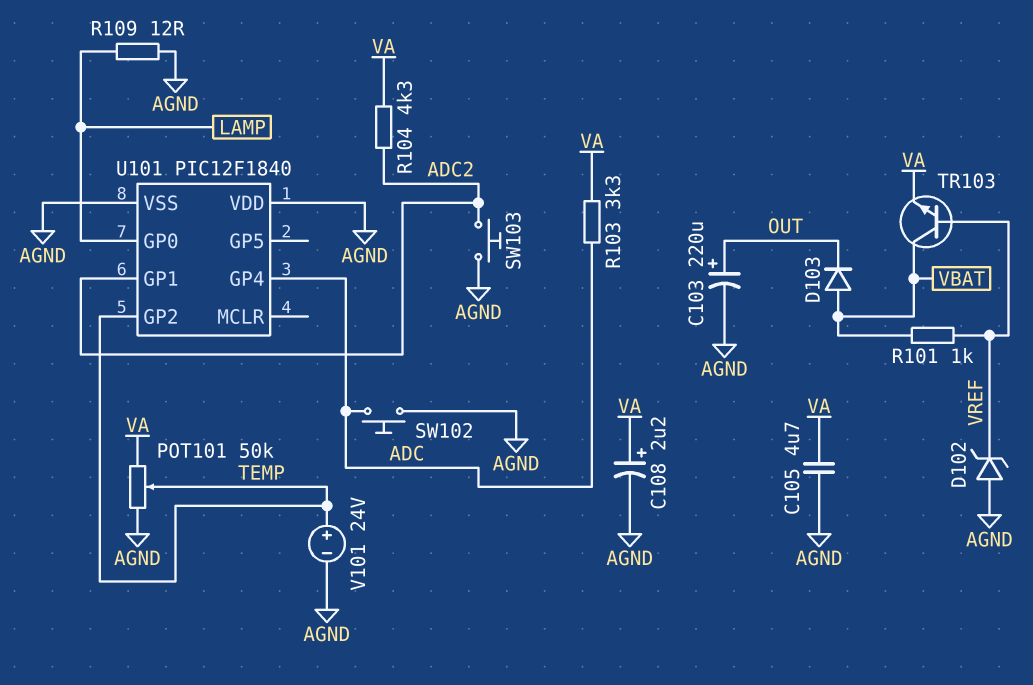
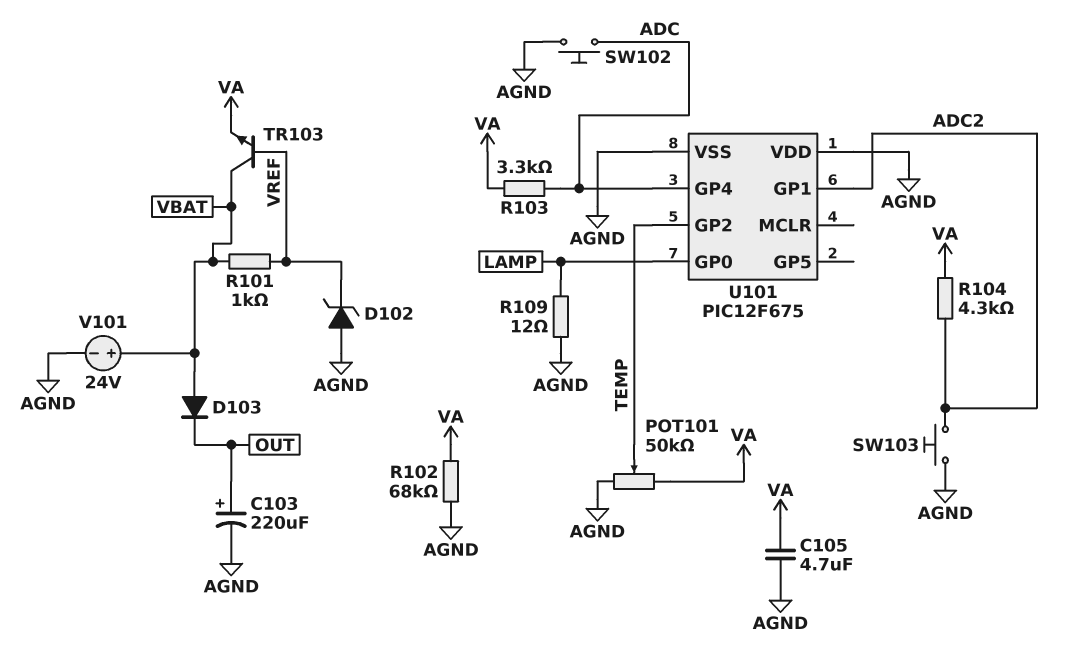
C108: 2.2uF (plus VA, minus AGND) -> none
R102: none -> 68k (AGND, VA)
U101: PIC12F1840 -> PIC12F675
V101: 24V (plus TEMP, minus AGND) -> 24V (plus VBAT, minus AGND)

